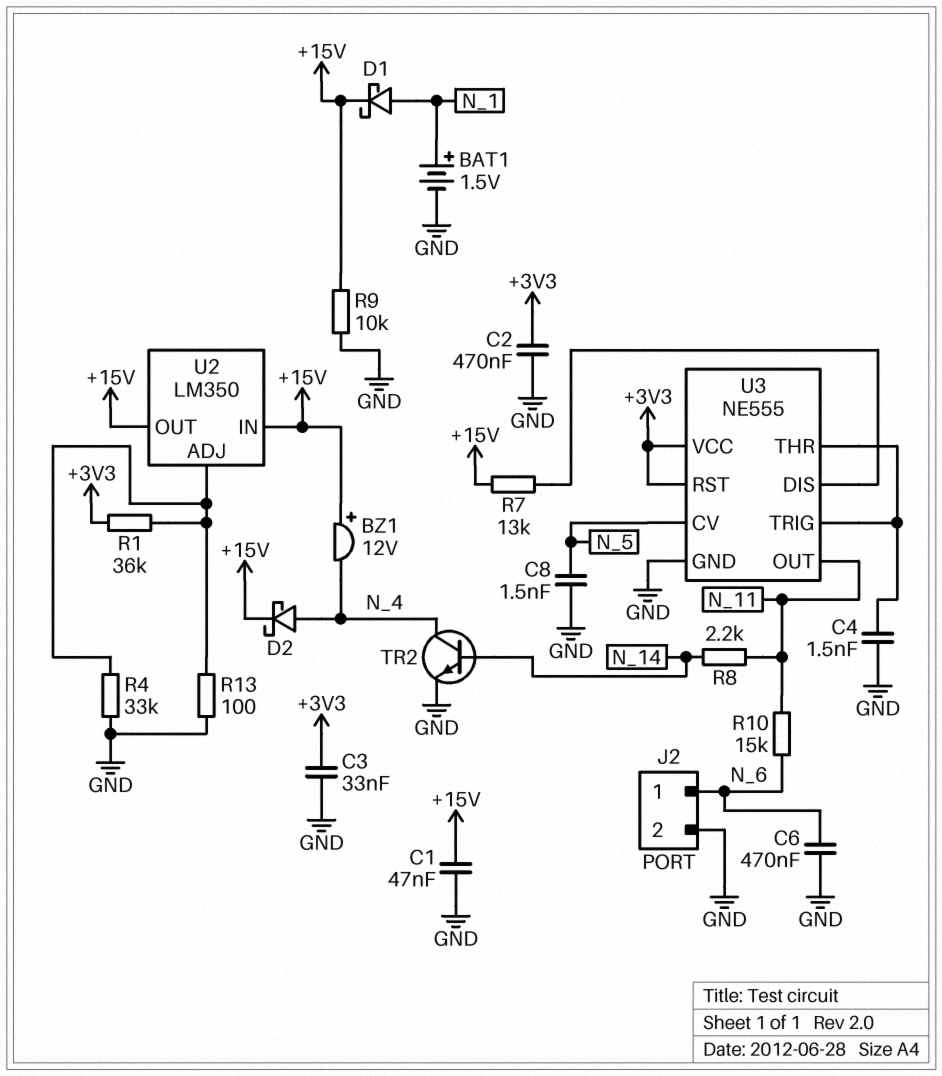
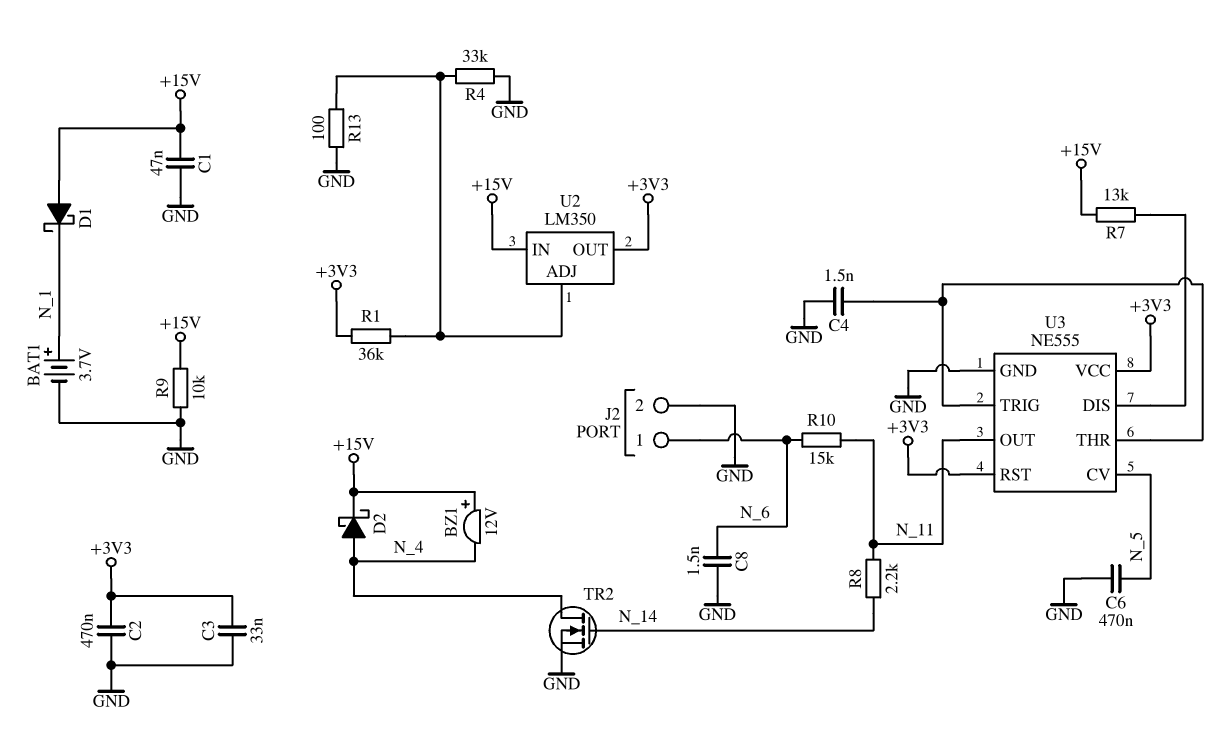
BAT1: 1.5V (plus N_1, minus GND) -> 3.7V (plus N_1, minus GND)
C6: 470nF (GND, N_6) -> 470nF (GND, N_5)
C8: 1.5nF (GND, N_5) -> 1.5nF (GND, N_6)
D1: schottky (A N_1, K +15V) -> schottky (A +15V, K N_1)
TR2: NPN (B N_14, C N_4, E GND) -> NMOS (G N_14, D N_4, S GND)
U2 pin OUT: +15V -> +3V3

